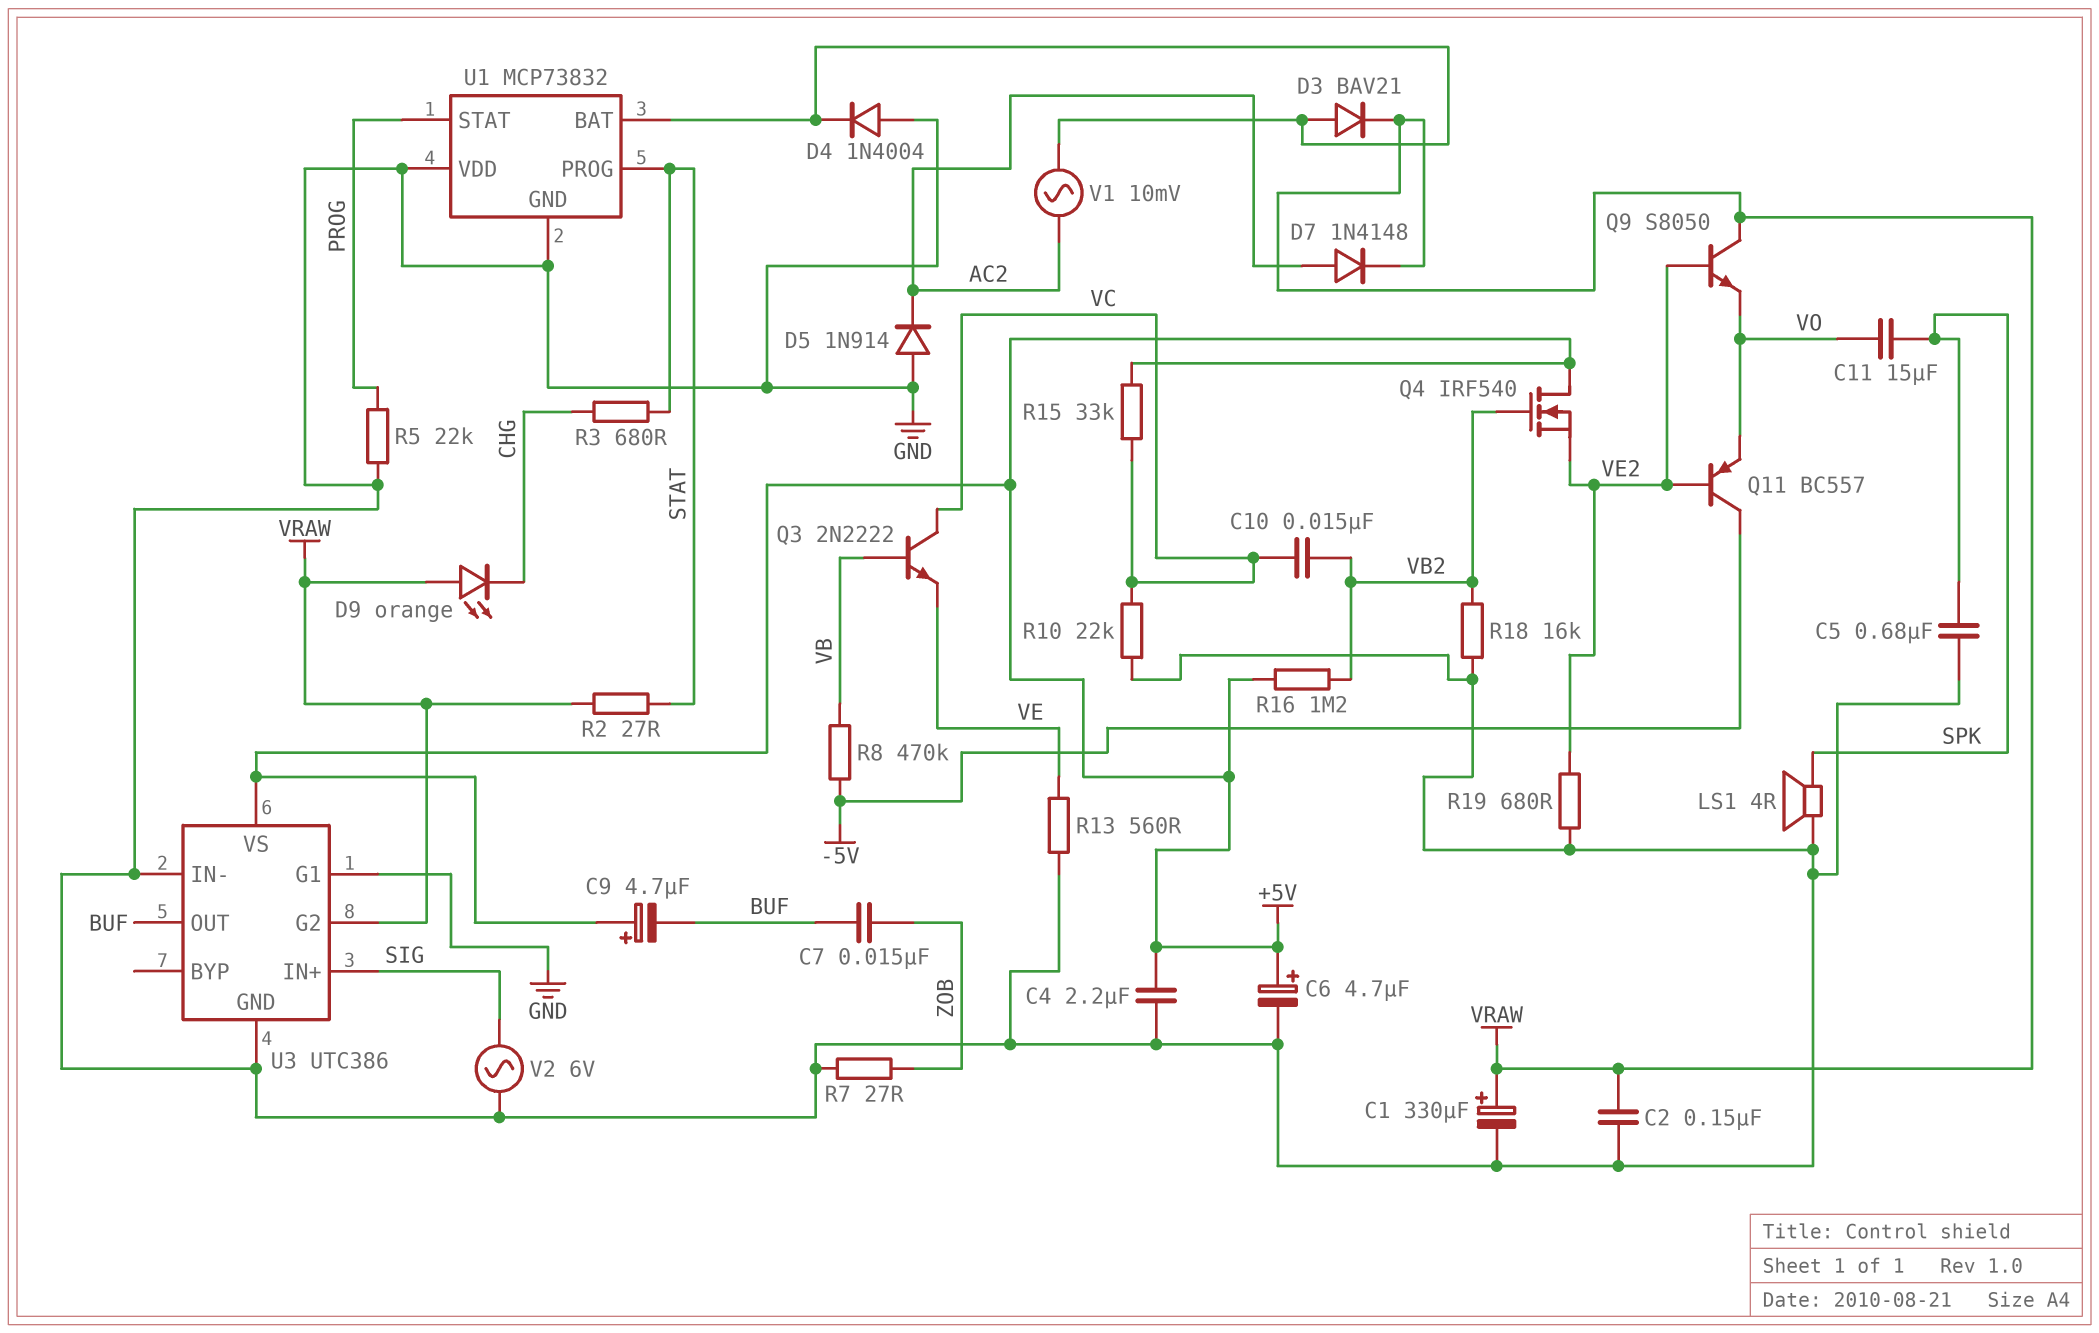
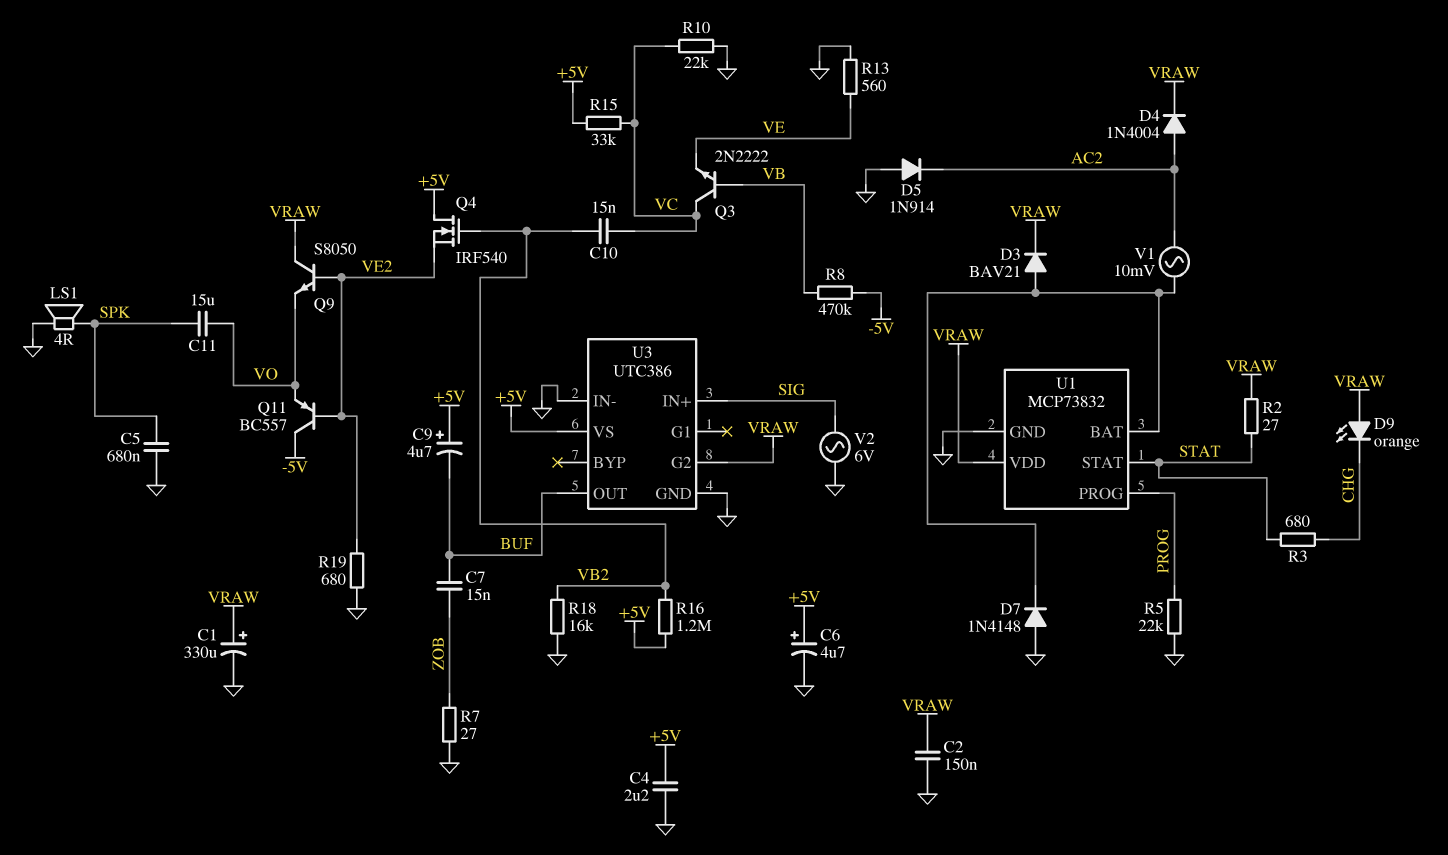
D4: diode 1N4004 (A GND, K U1/BAT) -> diode 1N4004 (A AC2, K VRAW)
D7: diode 1N4148 (A AC2, K VRAW) -> diode 1N4148 (A GND, K U1/BAT)
U1 pin PROG: STAT -> PROG
U1 pin STAT: PROG -> STAT
U1 pin VDD: GND -> VRAW
U3 pin G1: GND -> none

